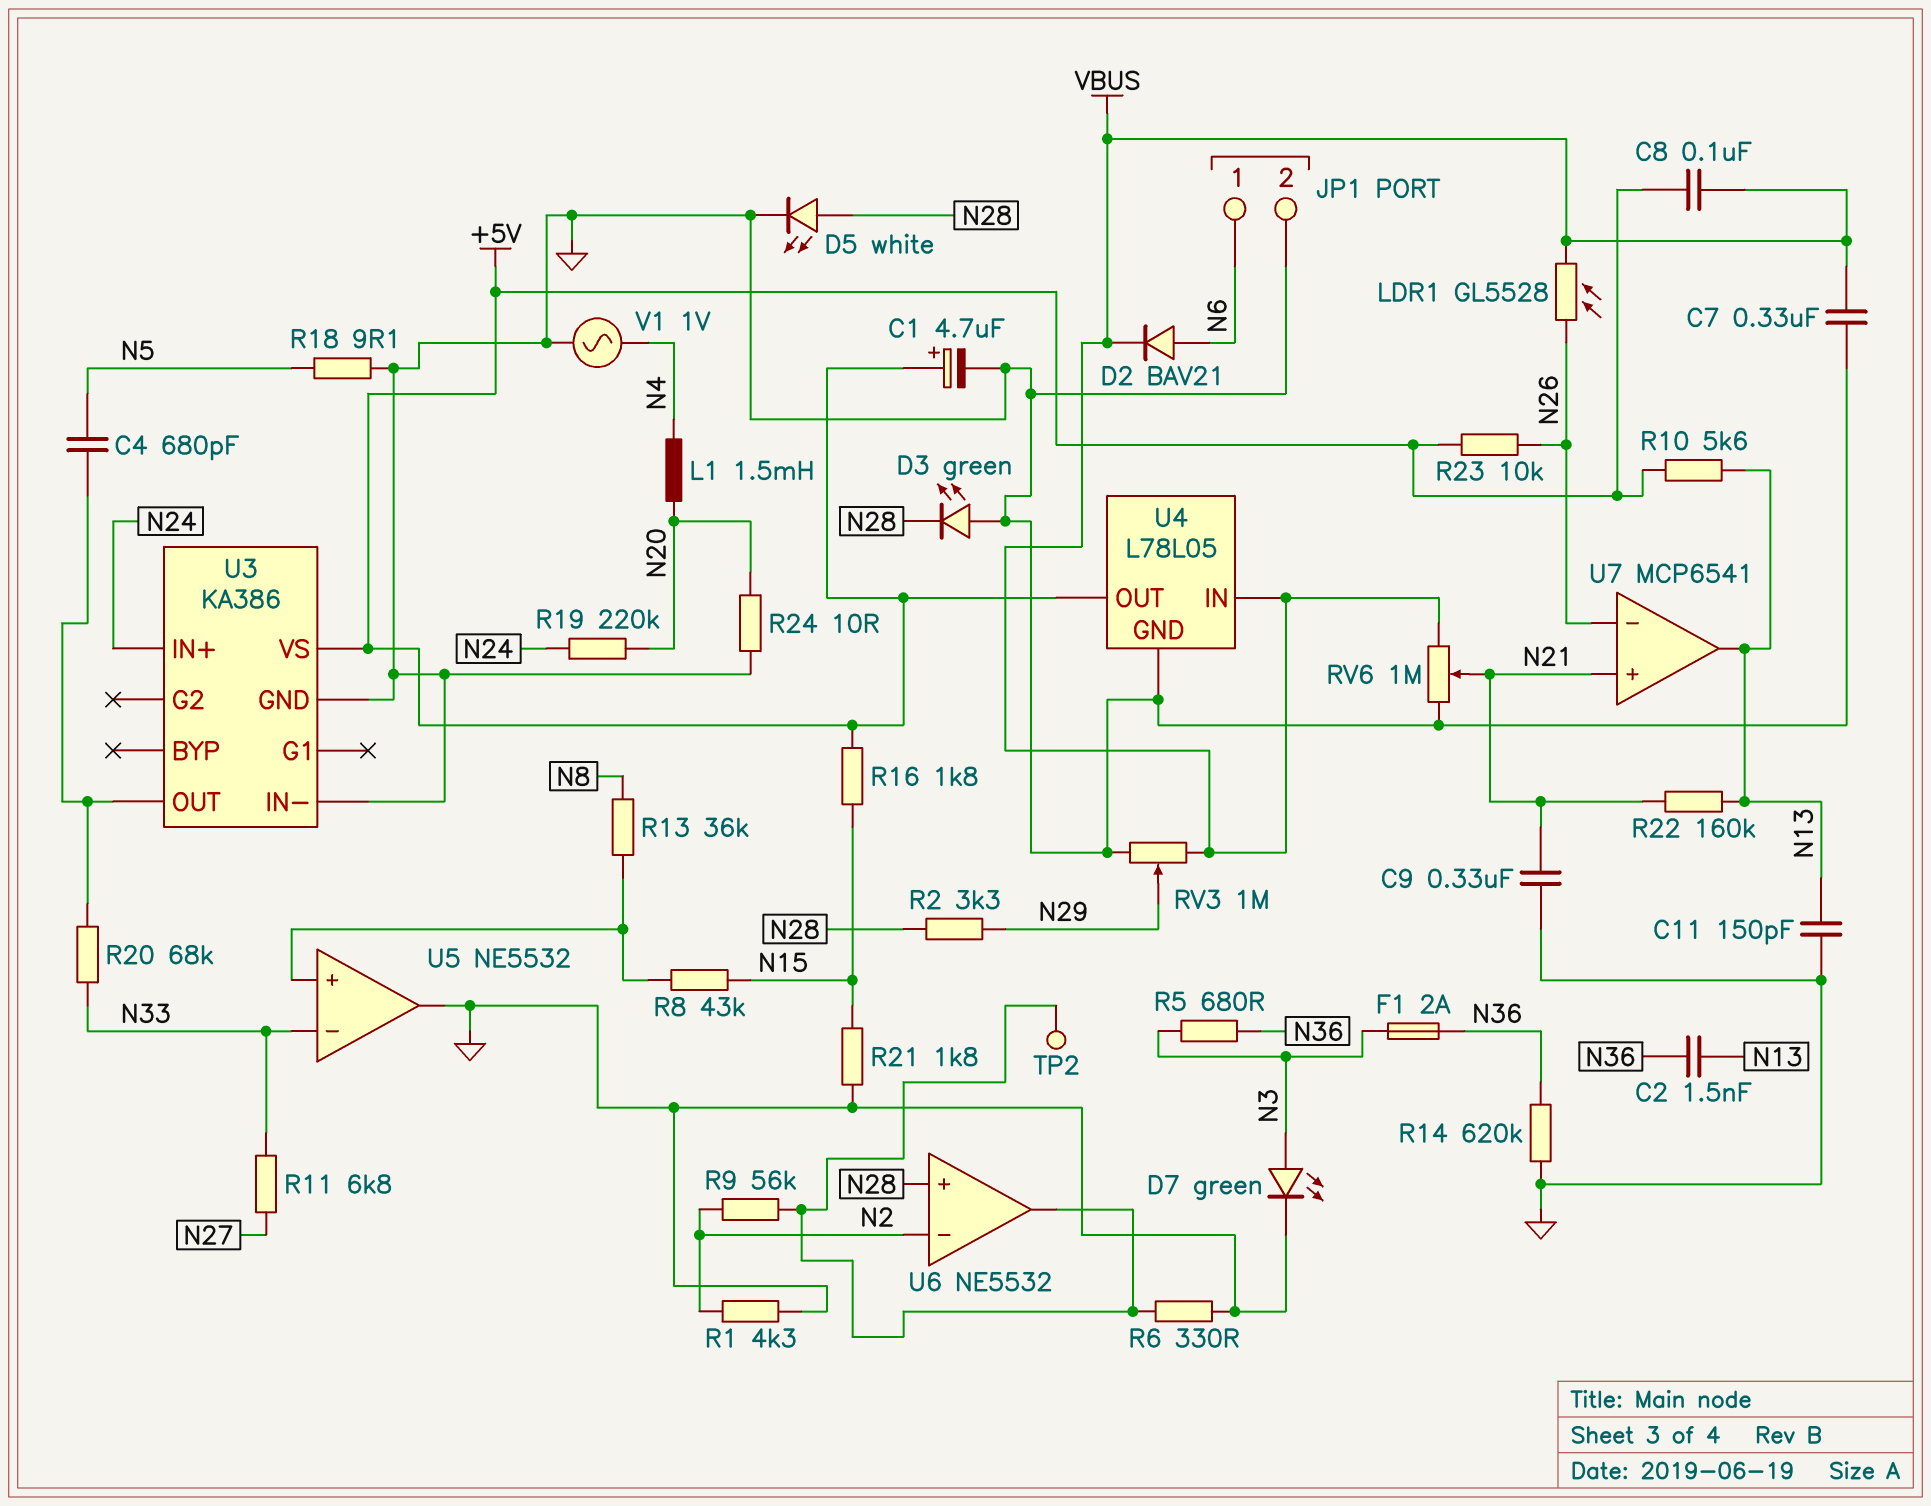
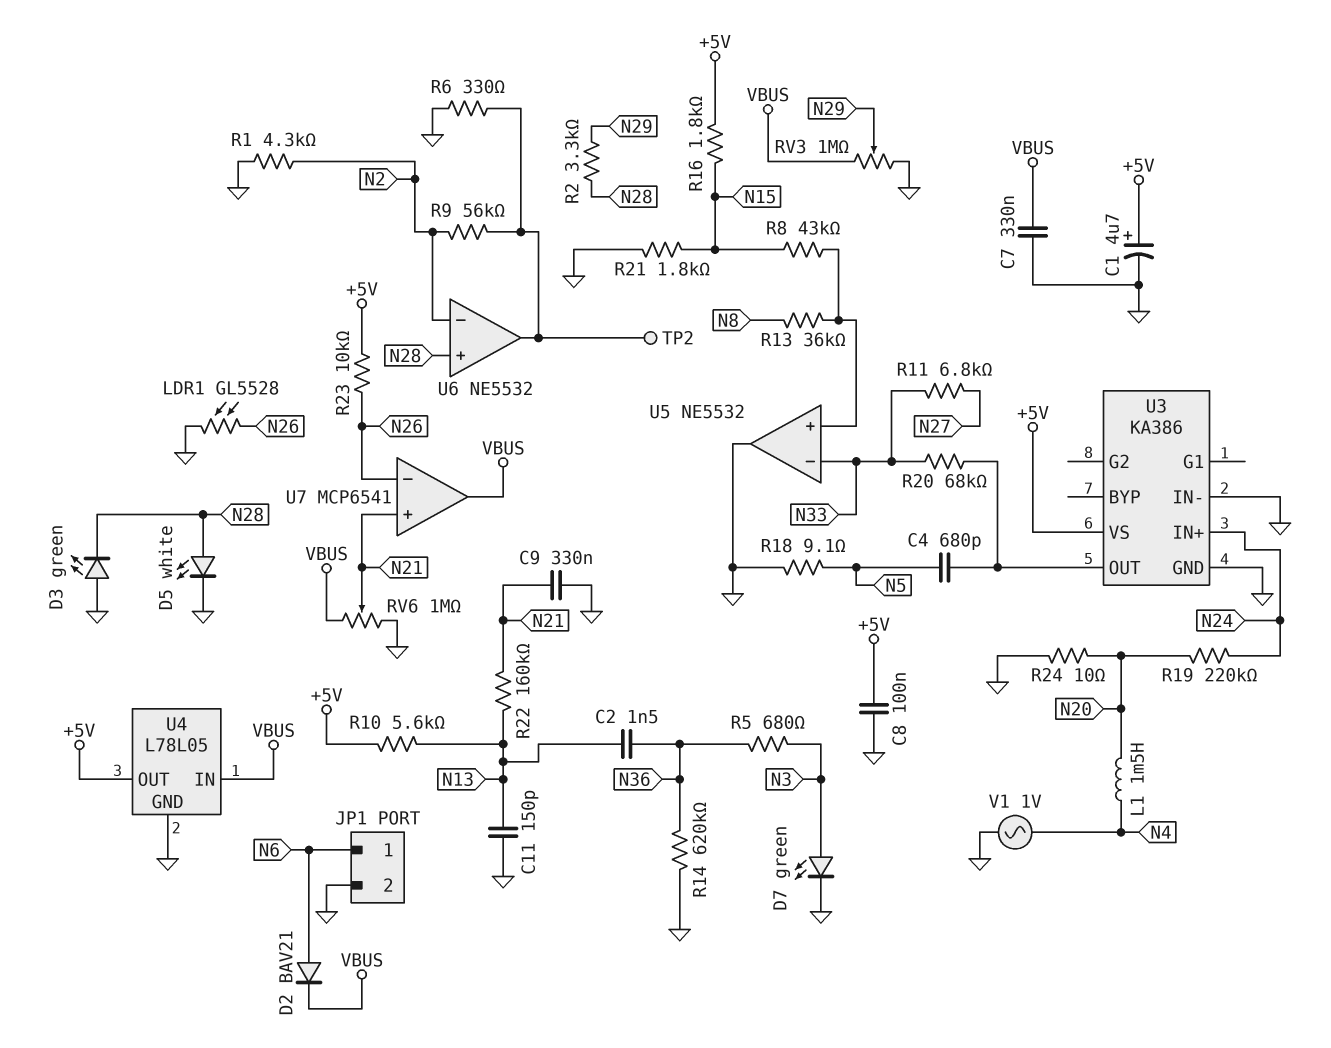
C8: 100nF (+5V, VBUS) -> 100nF (+5V, GND)
F1: 2A (N3, N36) -> none
LDR1: GL5528 (N26, VBUS) -> GL5528 (GND, N26)
U7 pin out: N13 -> VBUS

